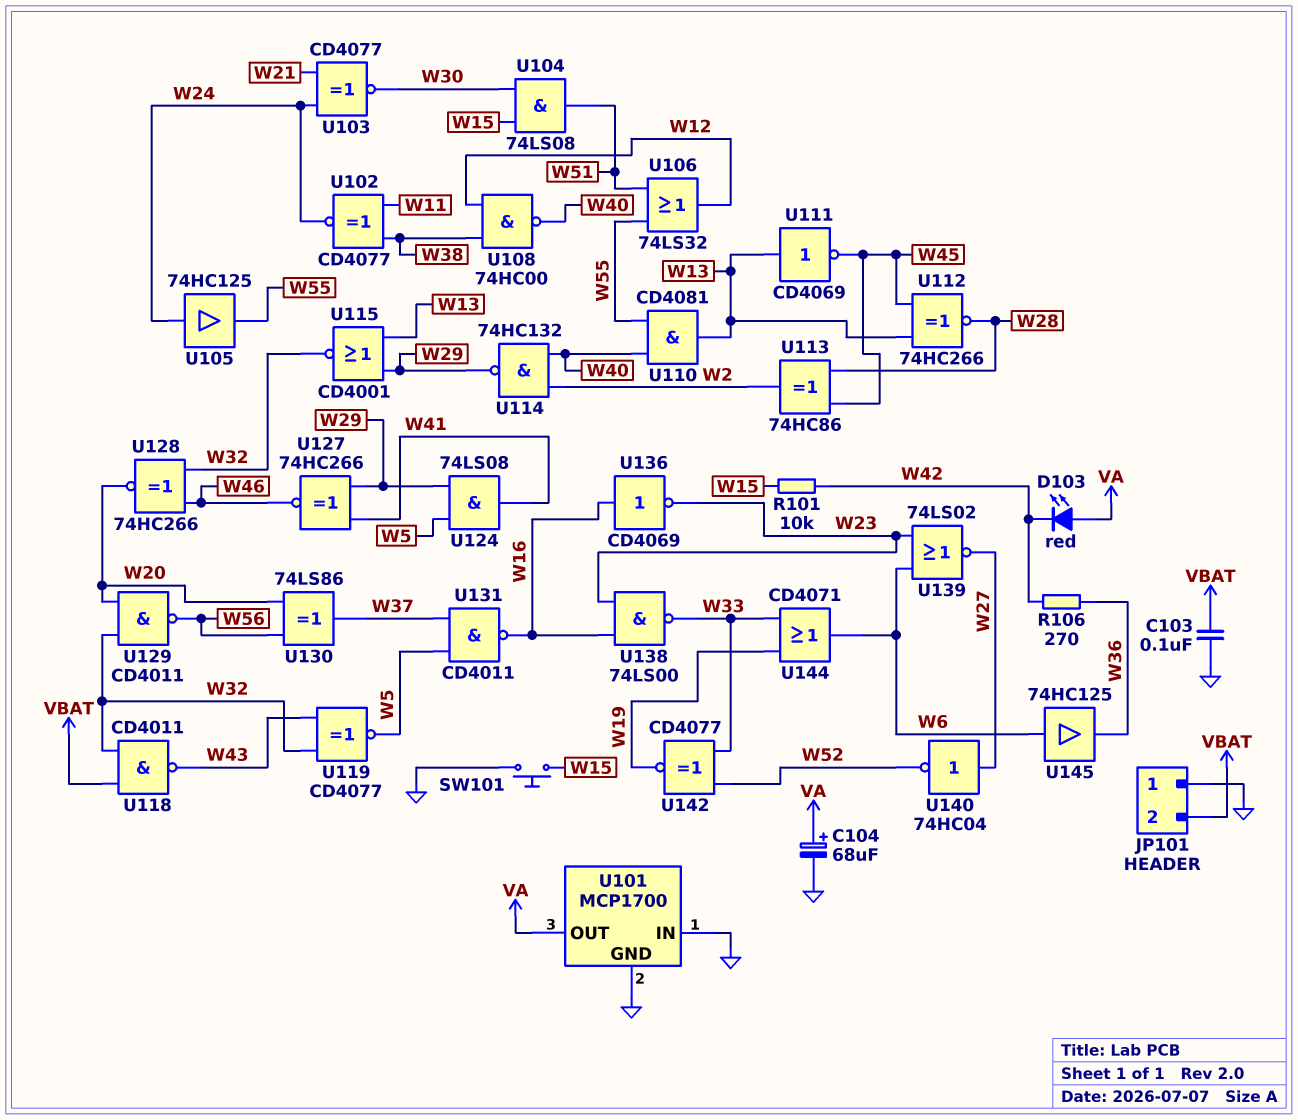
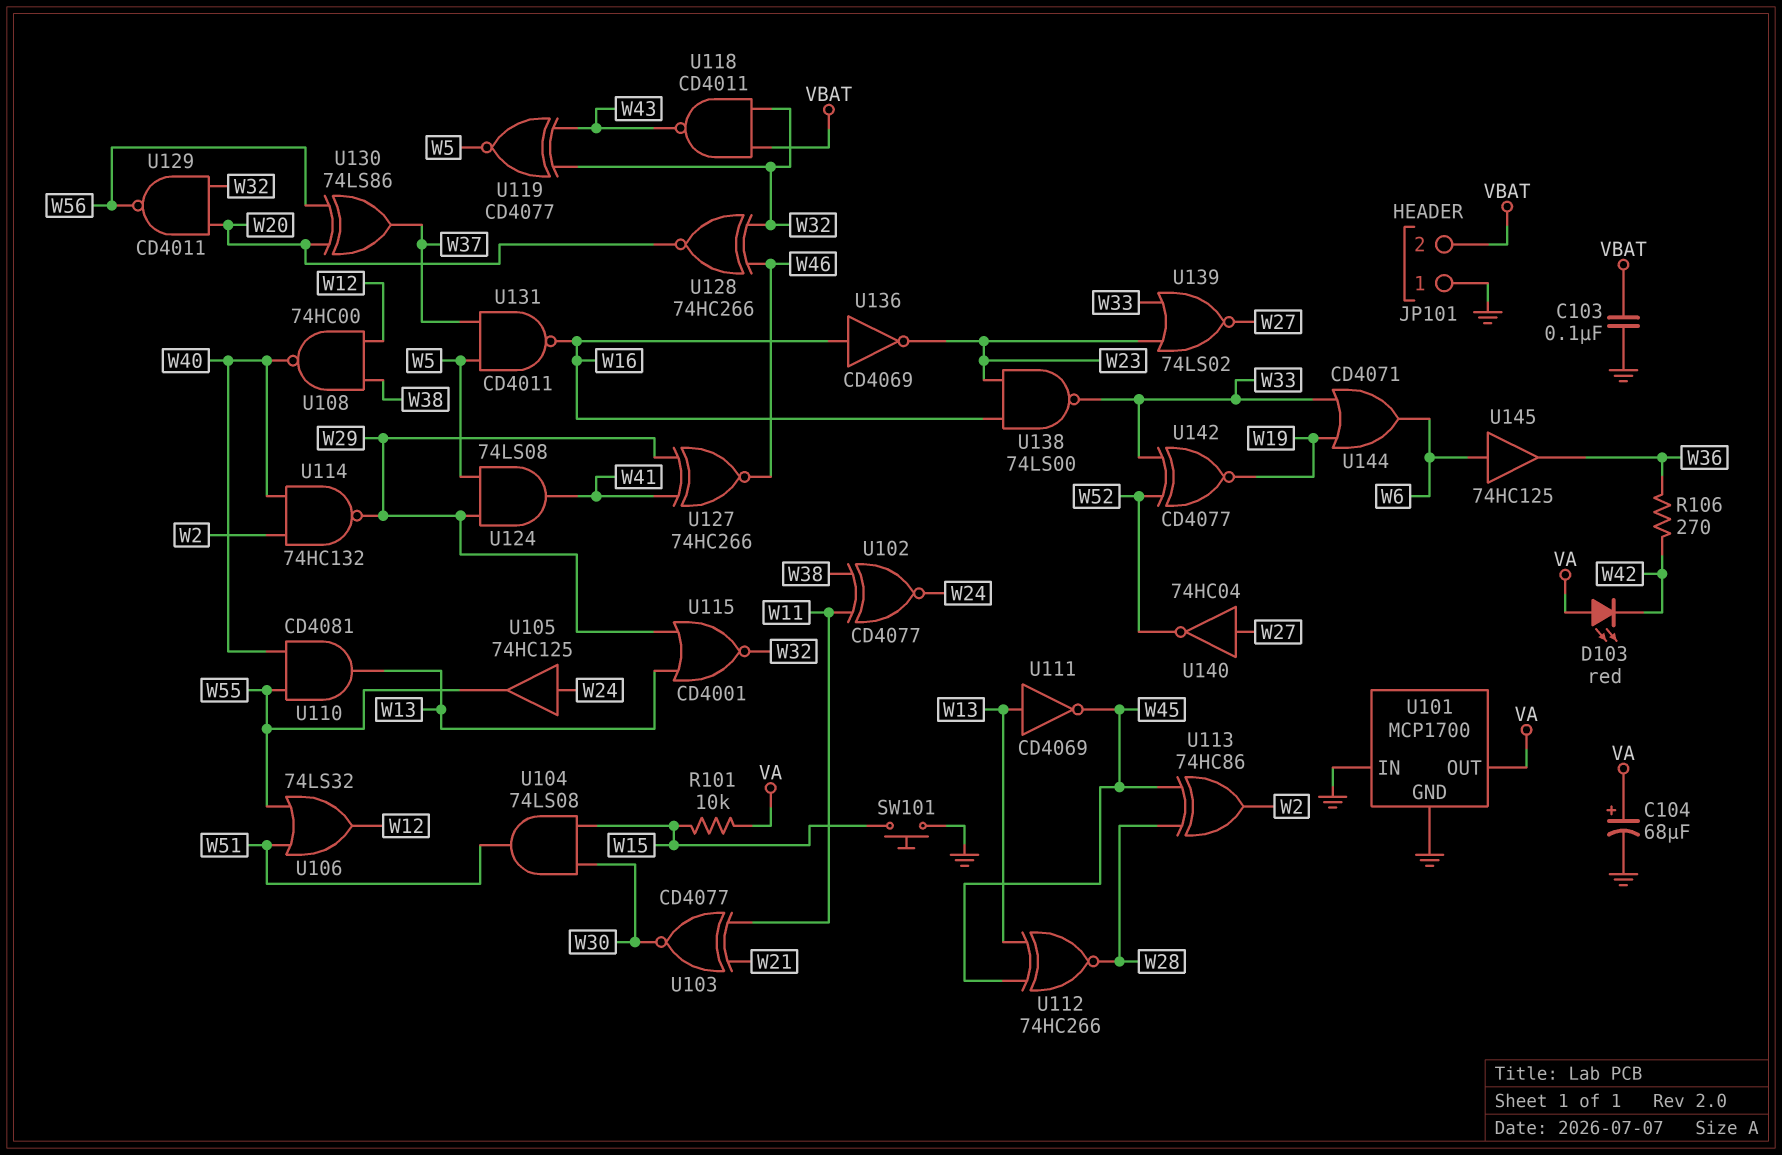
R101: 10k (W15, W42) -> 10k (VA, W15)
U103: XNOR CD4077 (in W21, in W24, out W30) -> XNOR CD4077 (in W11, in W21, out W30)
U139: NOR 74LS02 (in W6, in W23, out W27) -> NOR 74LS02 (in W23, in W33, out W27)

